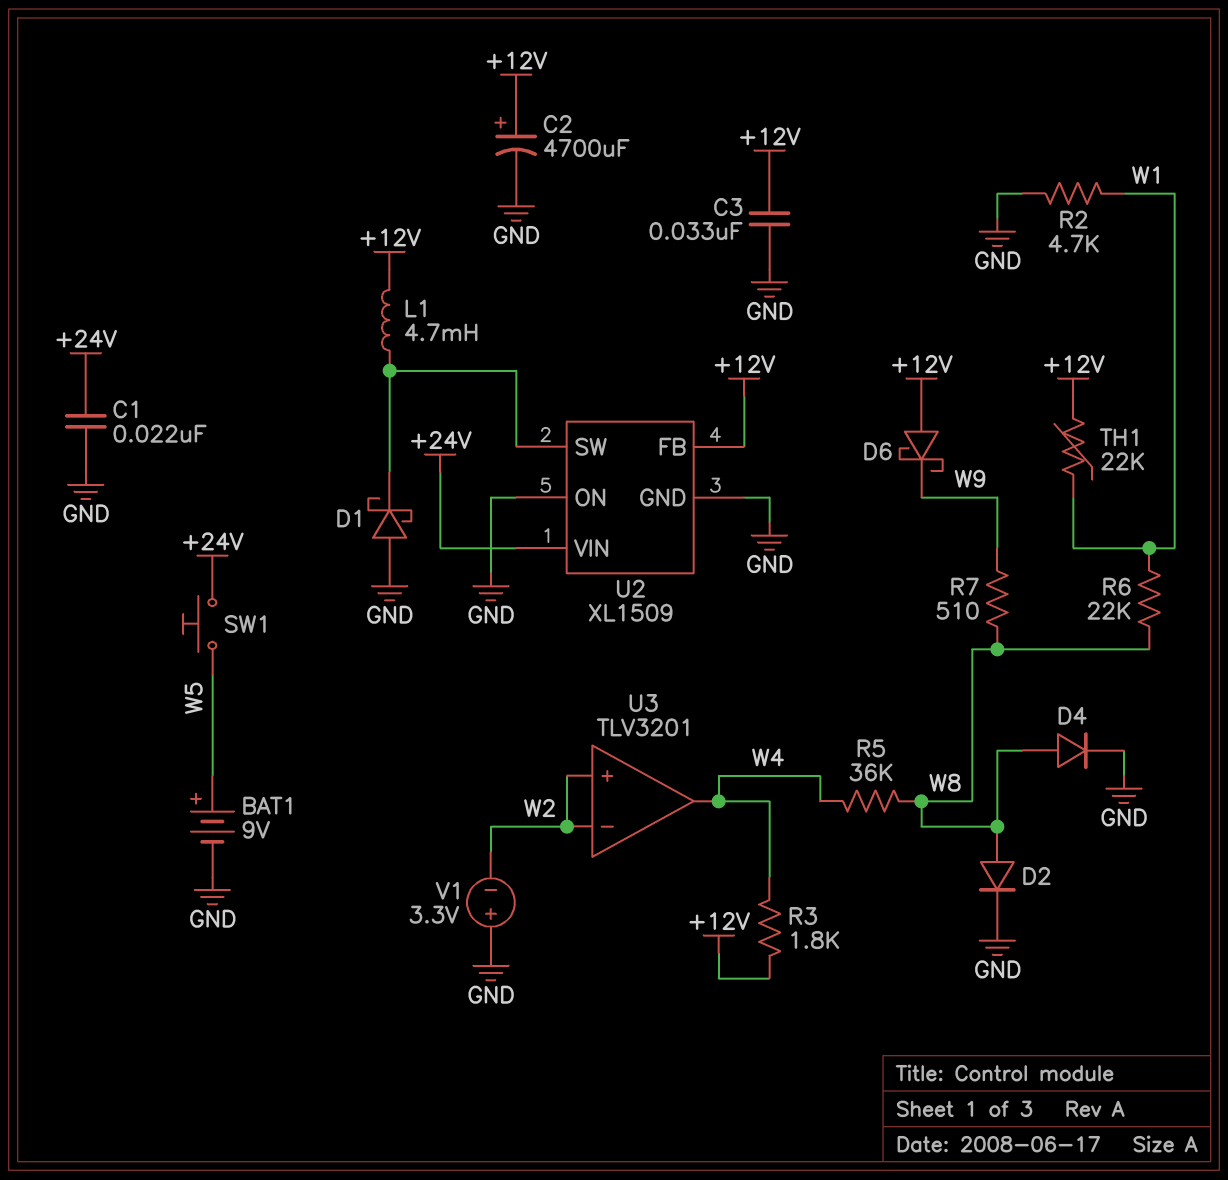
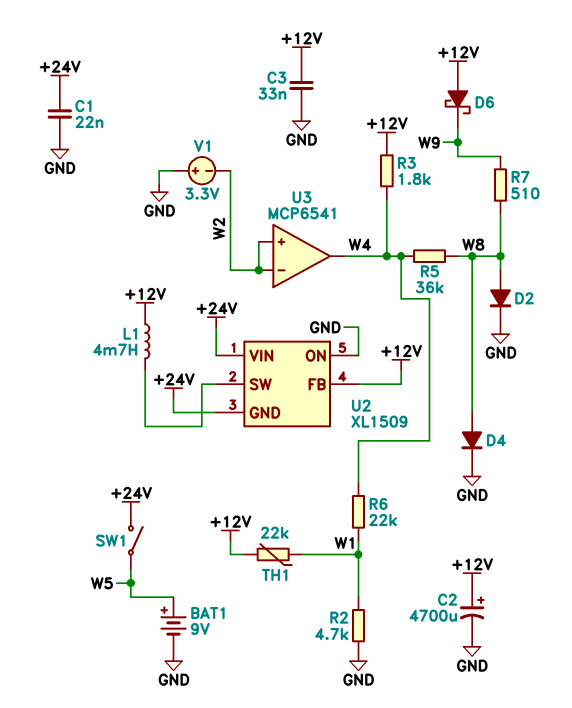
D1: schottky (A GND, K U2/SW) -> none
R6: 22k (W1, W8) -> 22k (W1, W4)
SW1: button (+24V, W5) -> switch (+24V, W5)
U2 pin GND: GND -> +24V
U3: TLV3201 -> MCP6541

